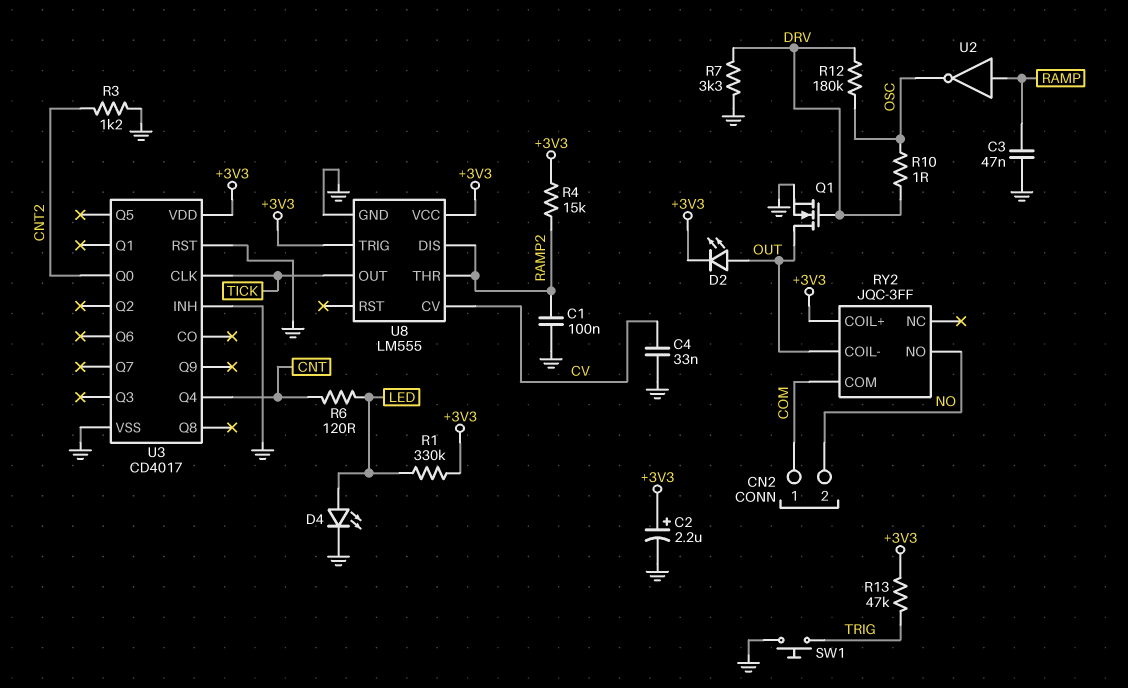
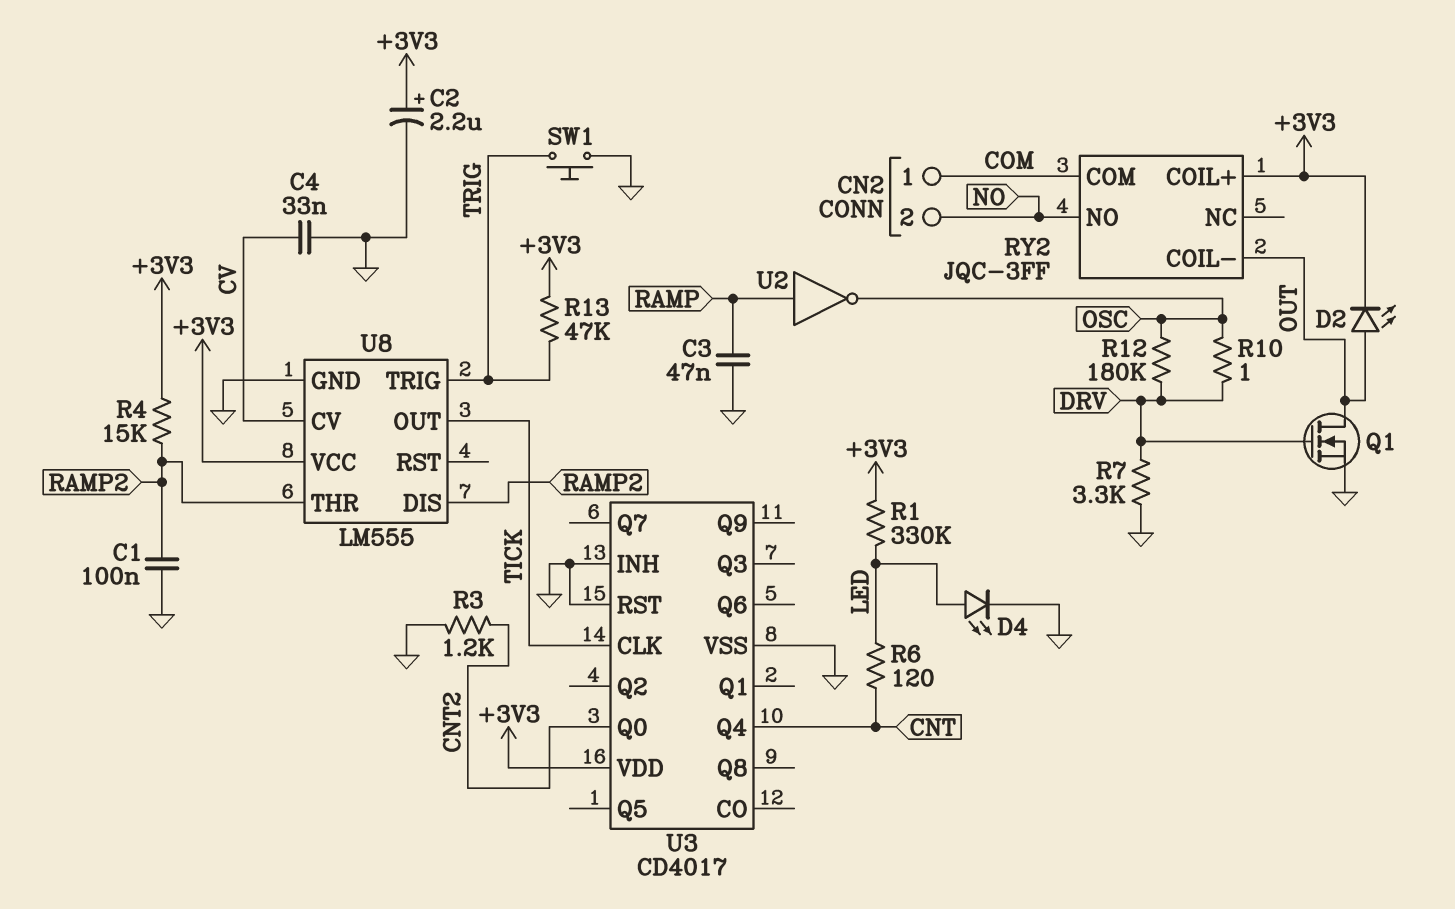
U8 pin TRIG: +3V3 -> TRIG

